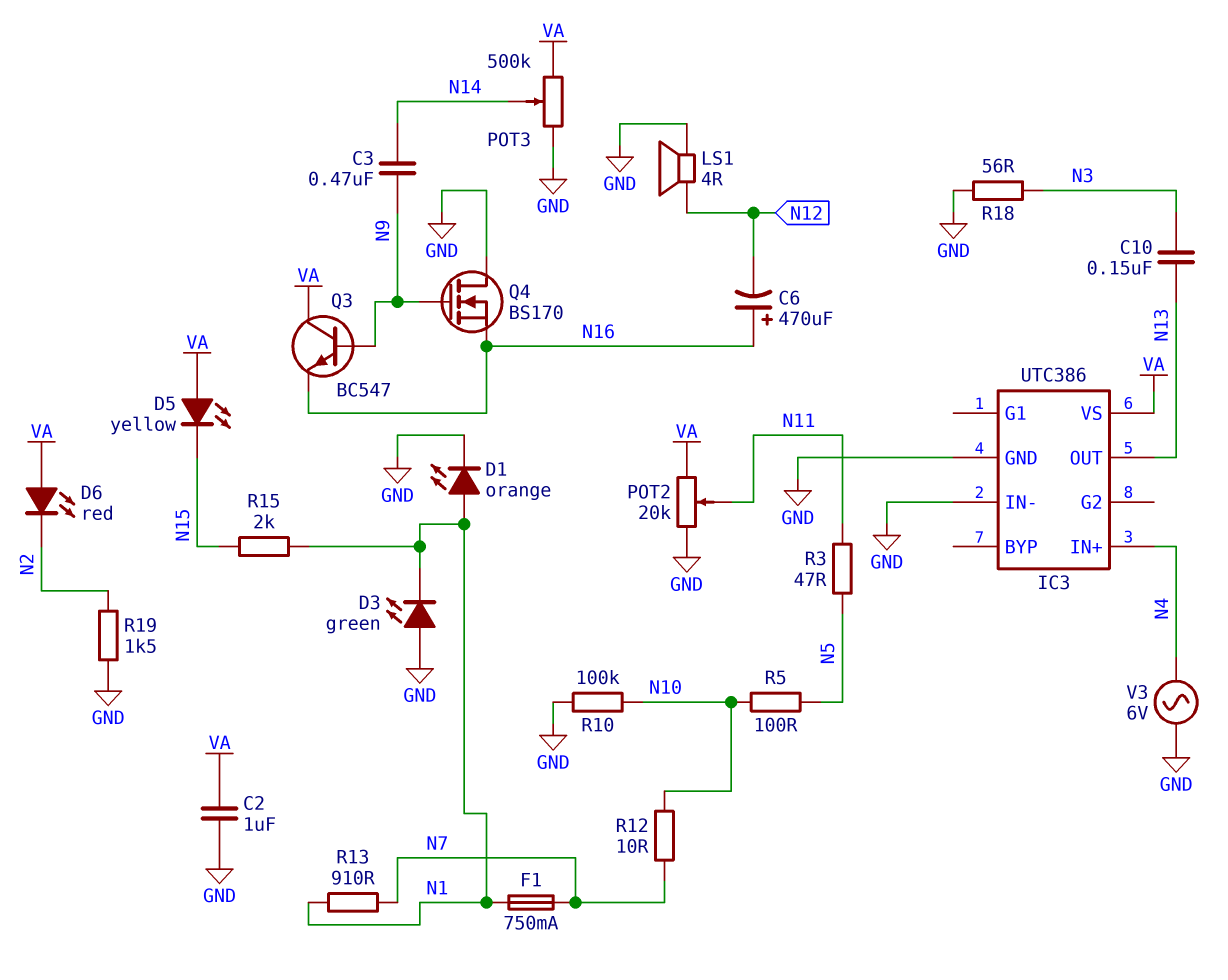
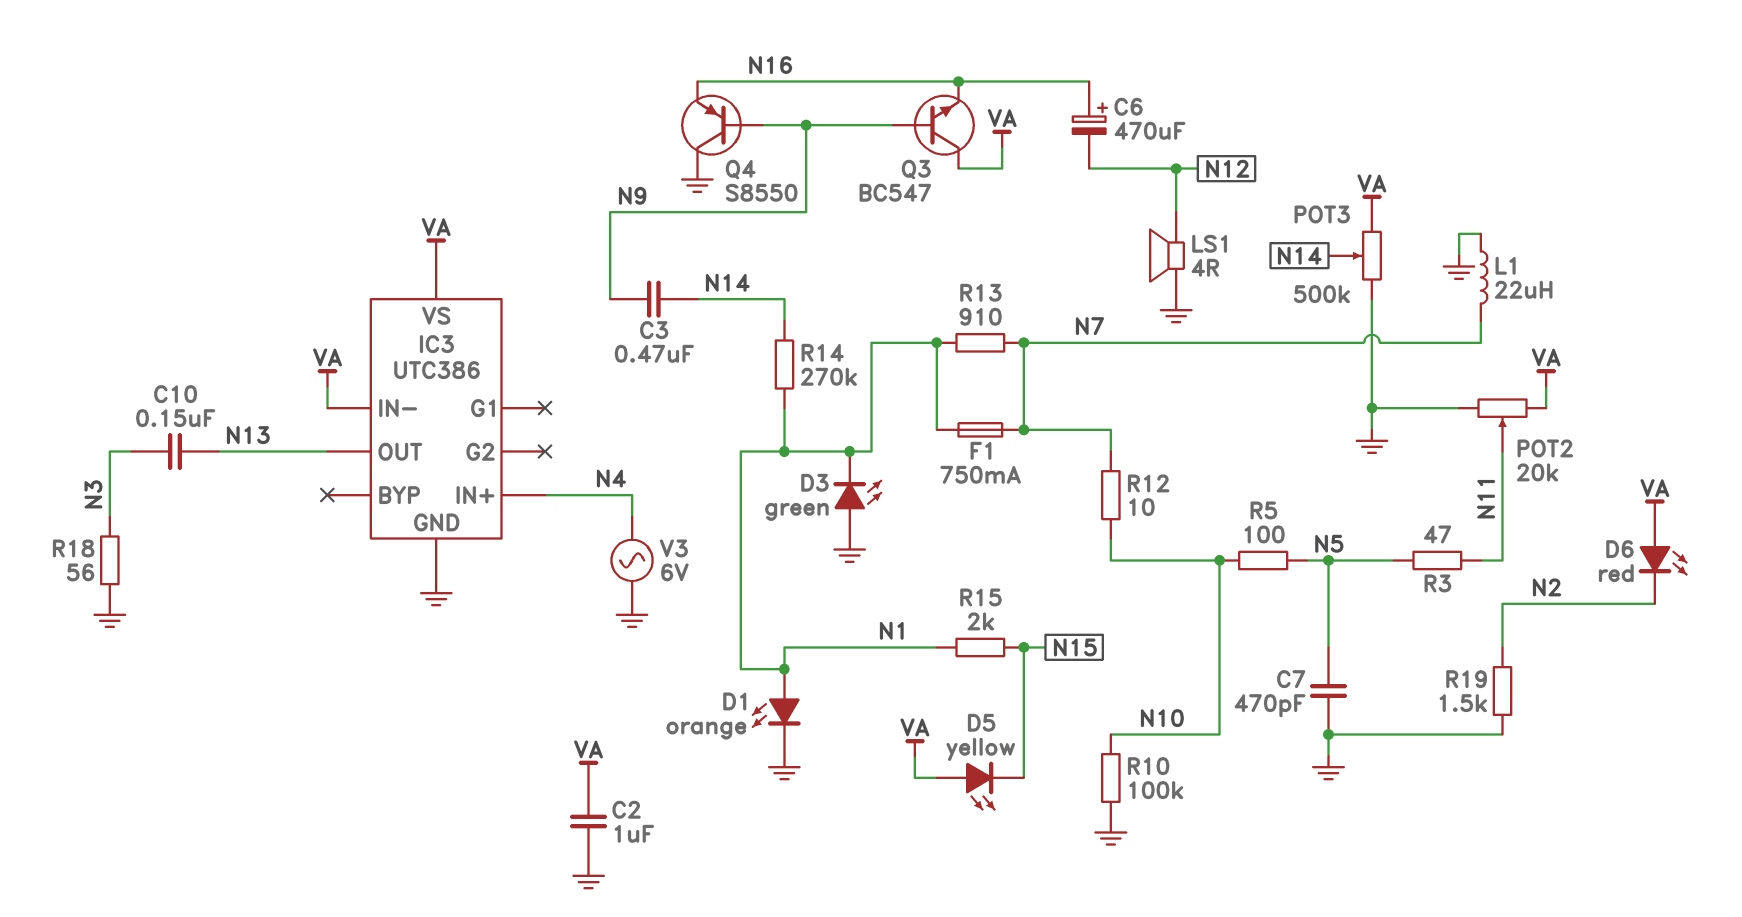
C7: none -> 470pF (GND, N5)
IC3 pin IN-: GND -> VA
L1: none -> 22uH (GND, N7)
Q4: NMOS BS170 (G N9, D GND, S N16) -> PNP S8550 (B N9, C GND, E N16)
R14: none -> 270k (N1, N14)

